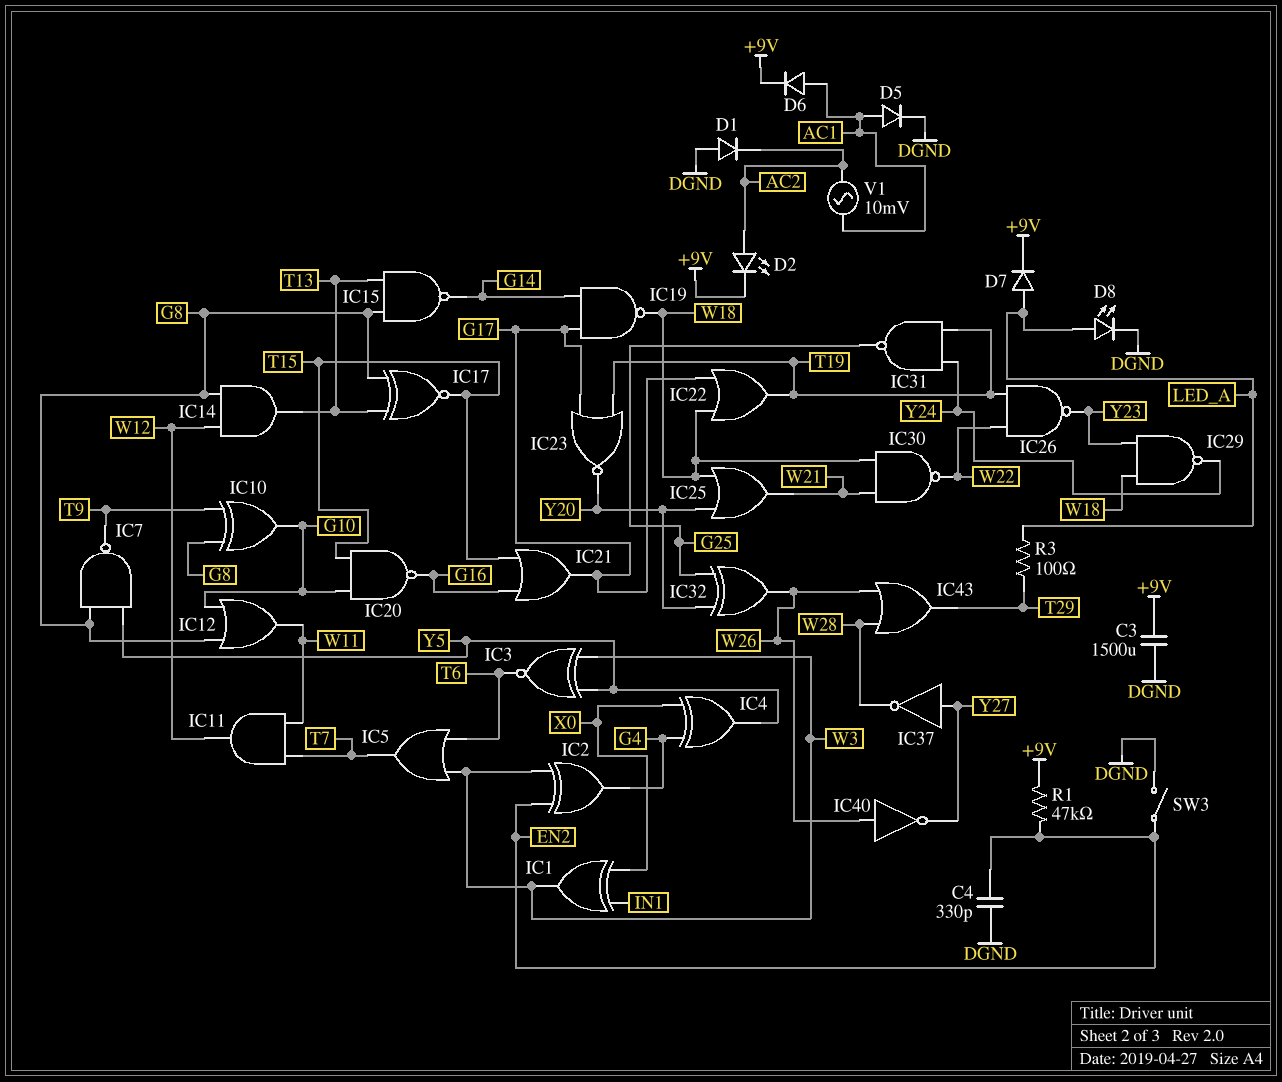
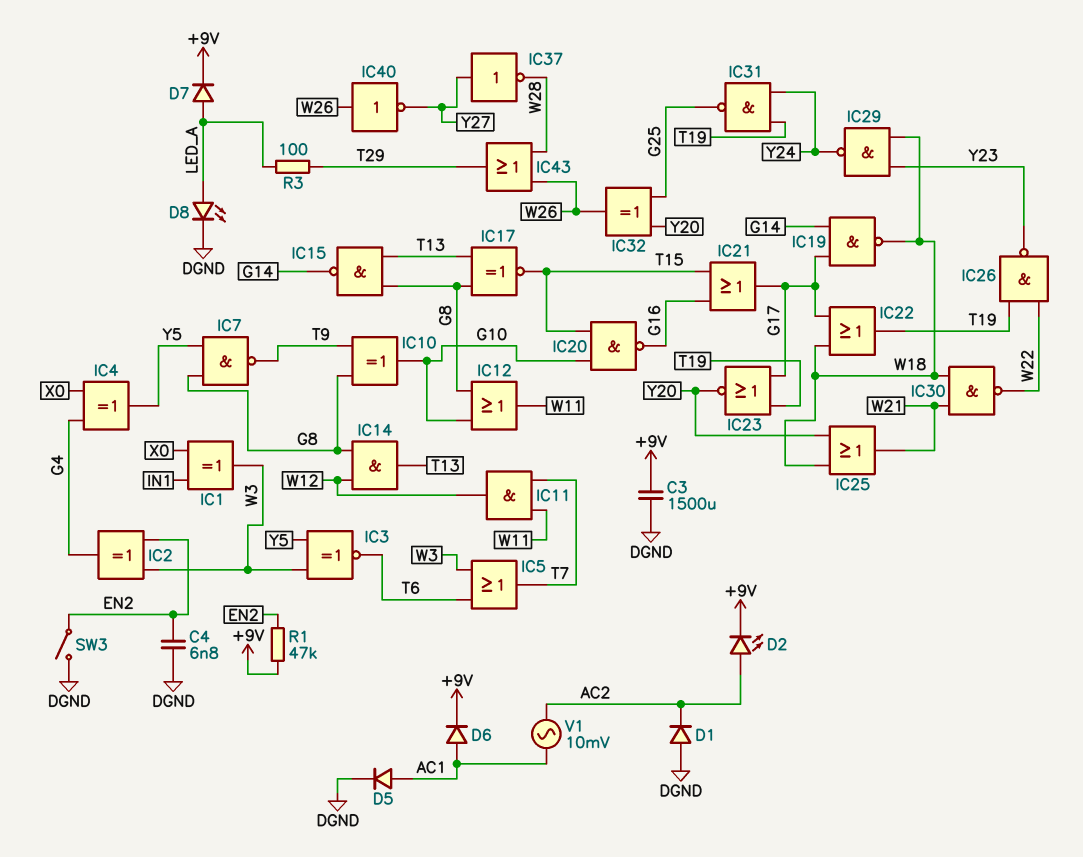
C4: 330pF (DGND, EN2) -> 6.8nF (DGND, EN2)

